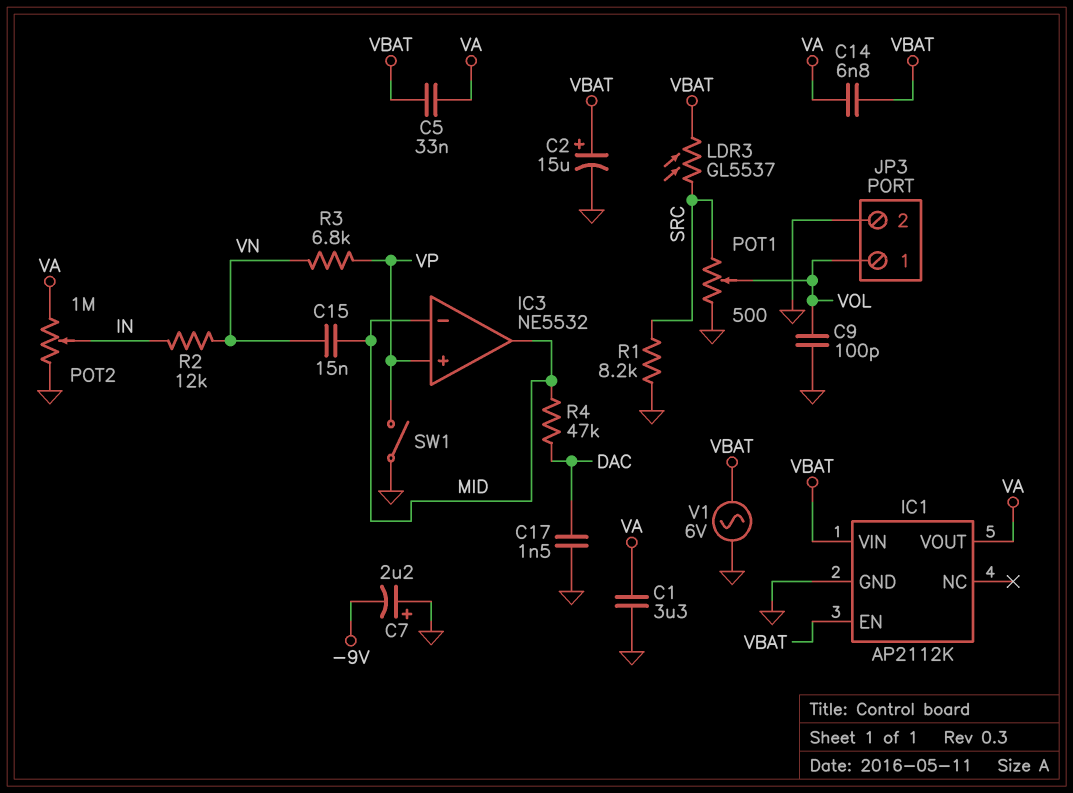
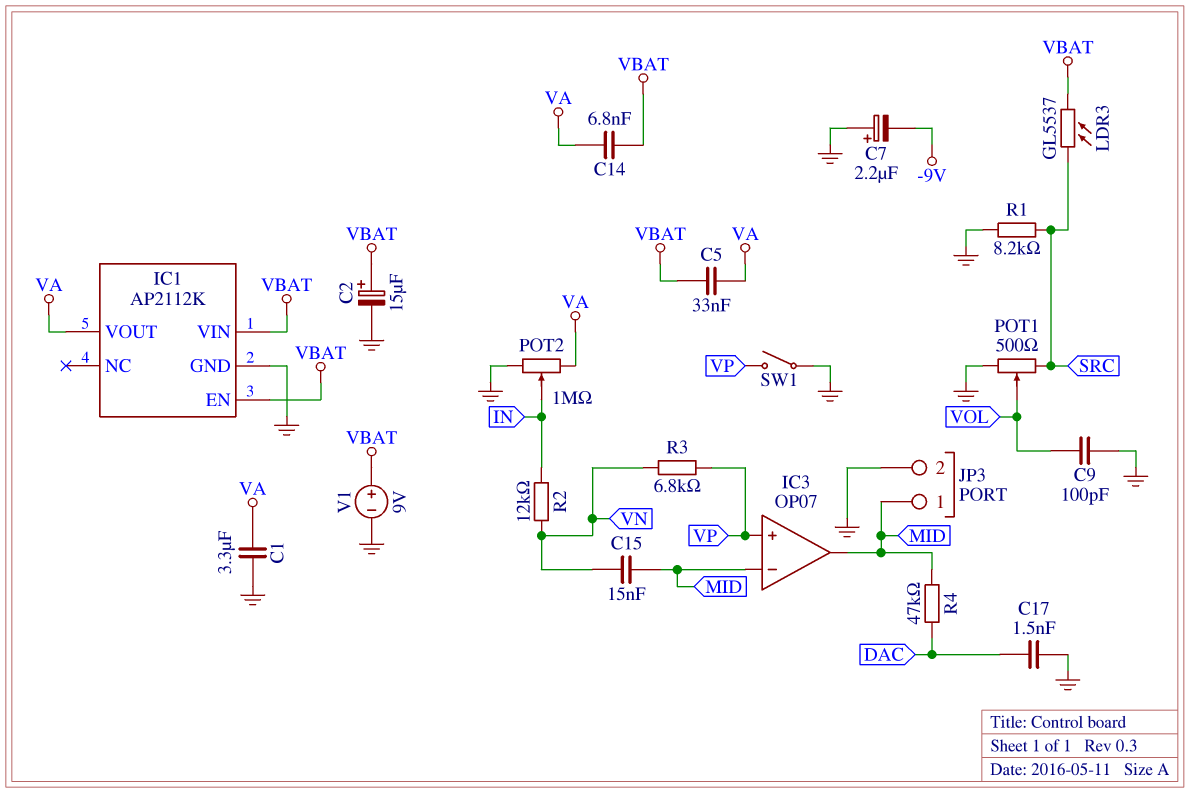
IC3: NE5532 -> OP07
JP3 pin 1: VOL -> MID
V1: AC 6V (GND, VBAT) -> 9V (plus VBAT, minus GND)

